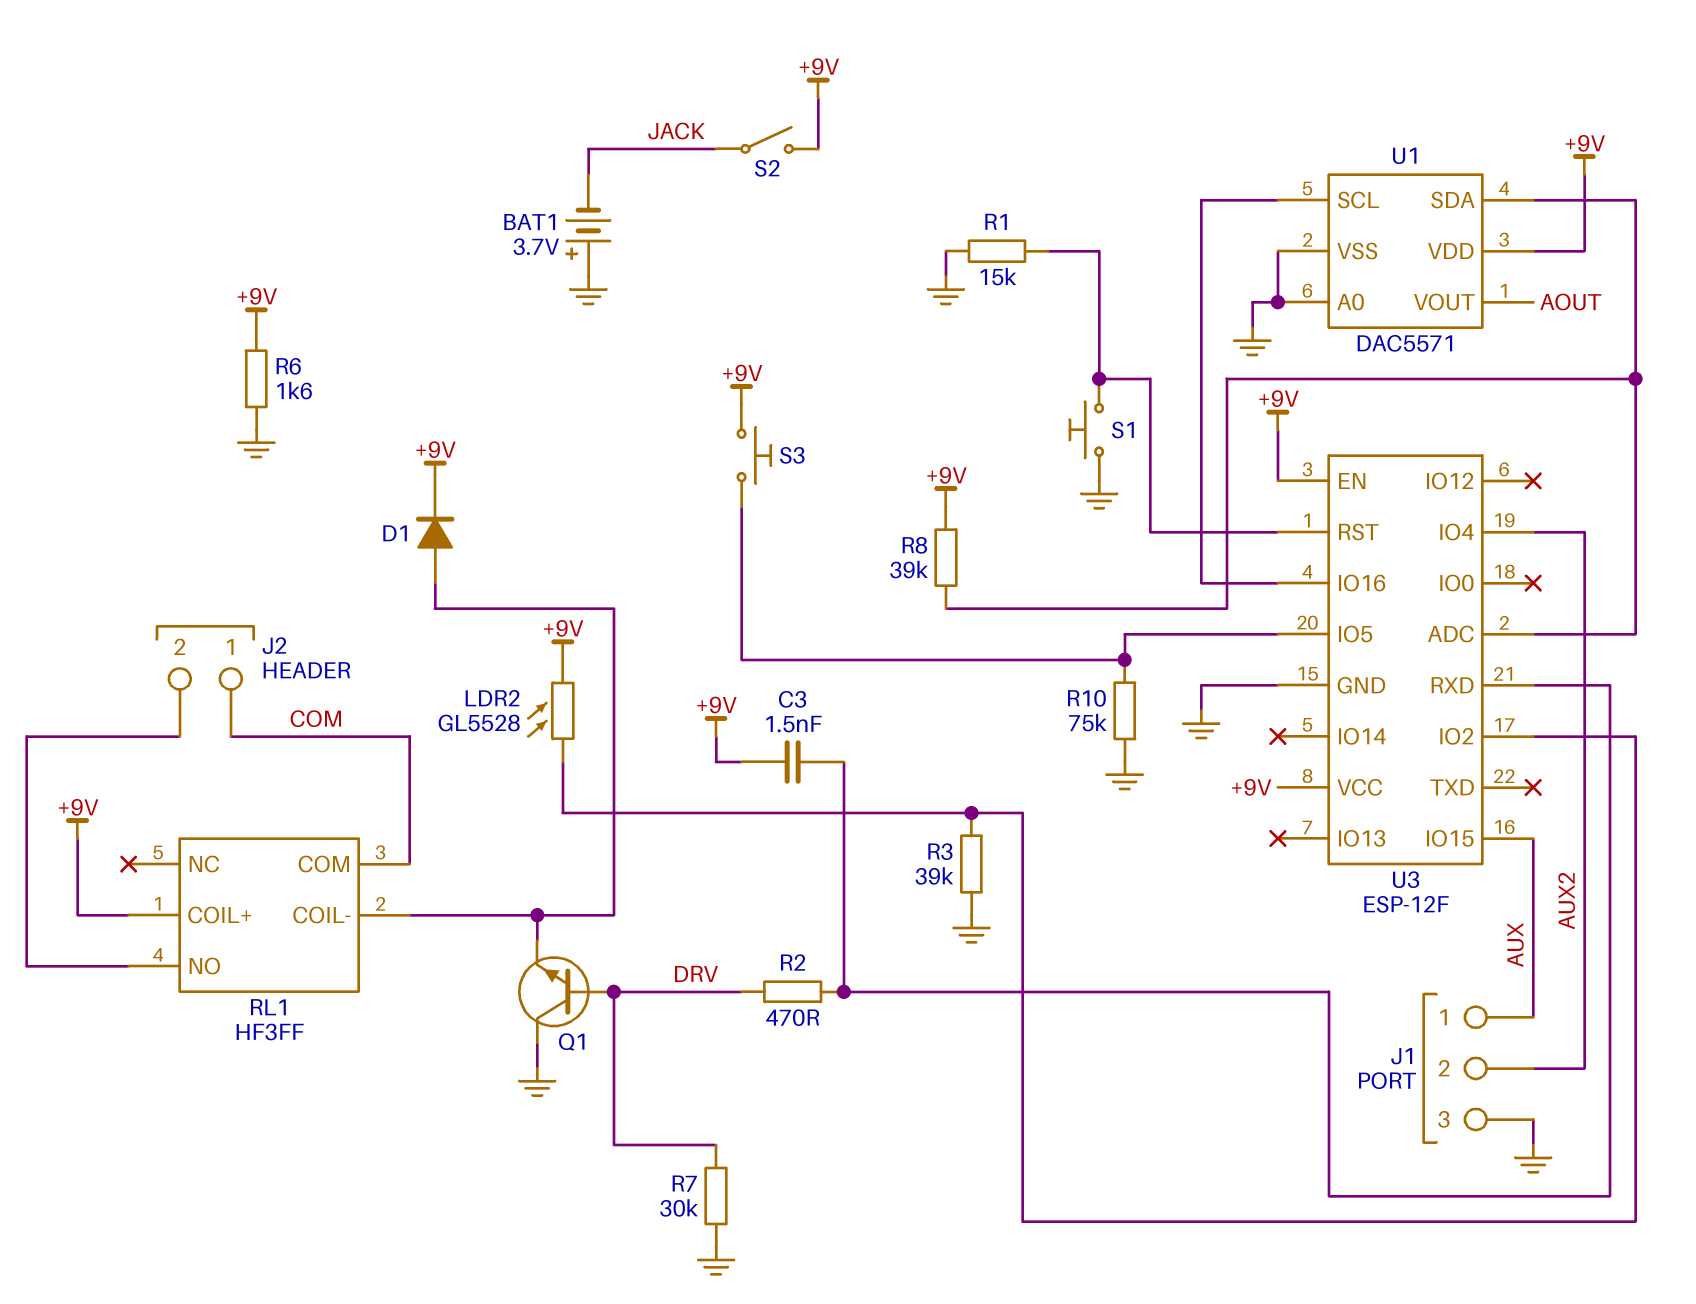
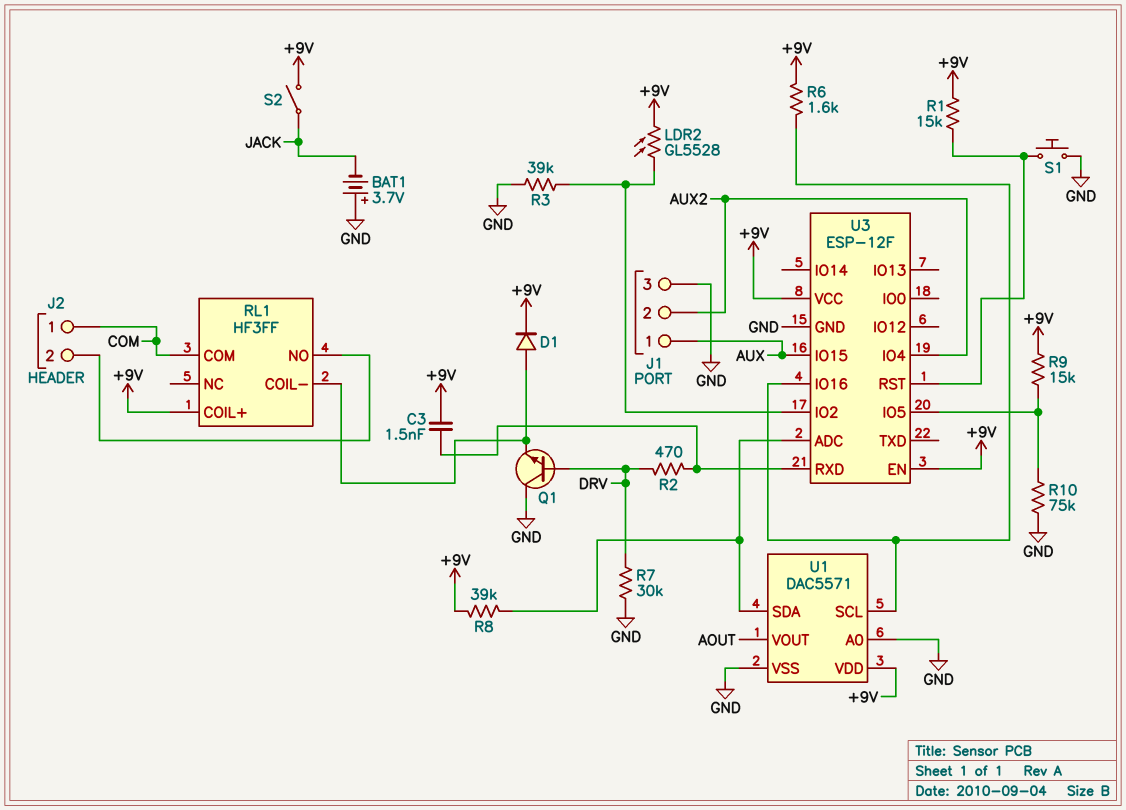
R1: 15k (GND, U3/RST) -> 15k (+9V, U3/RST)
R6: 1.6k (+9V, GND) -> 1.6k (+9V, U1/SCL)
R9: none -> 15k (+9V, U3/IO5)
S3: button (+9V, U3/IO5) -> none

